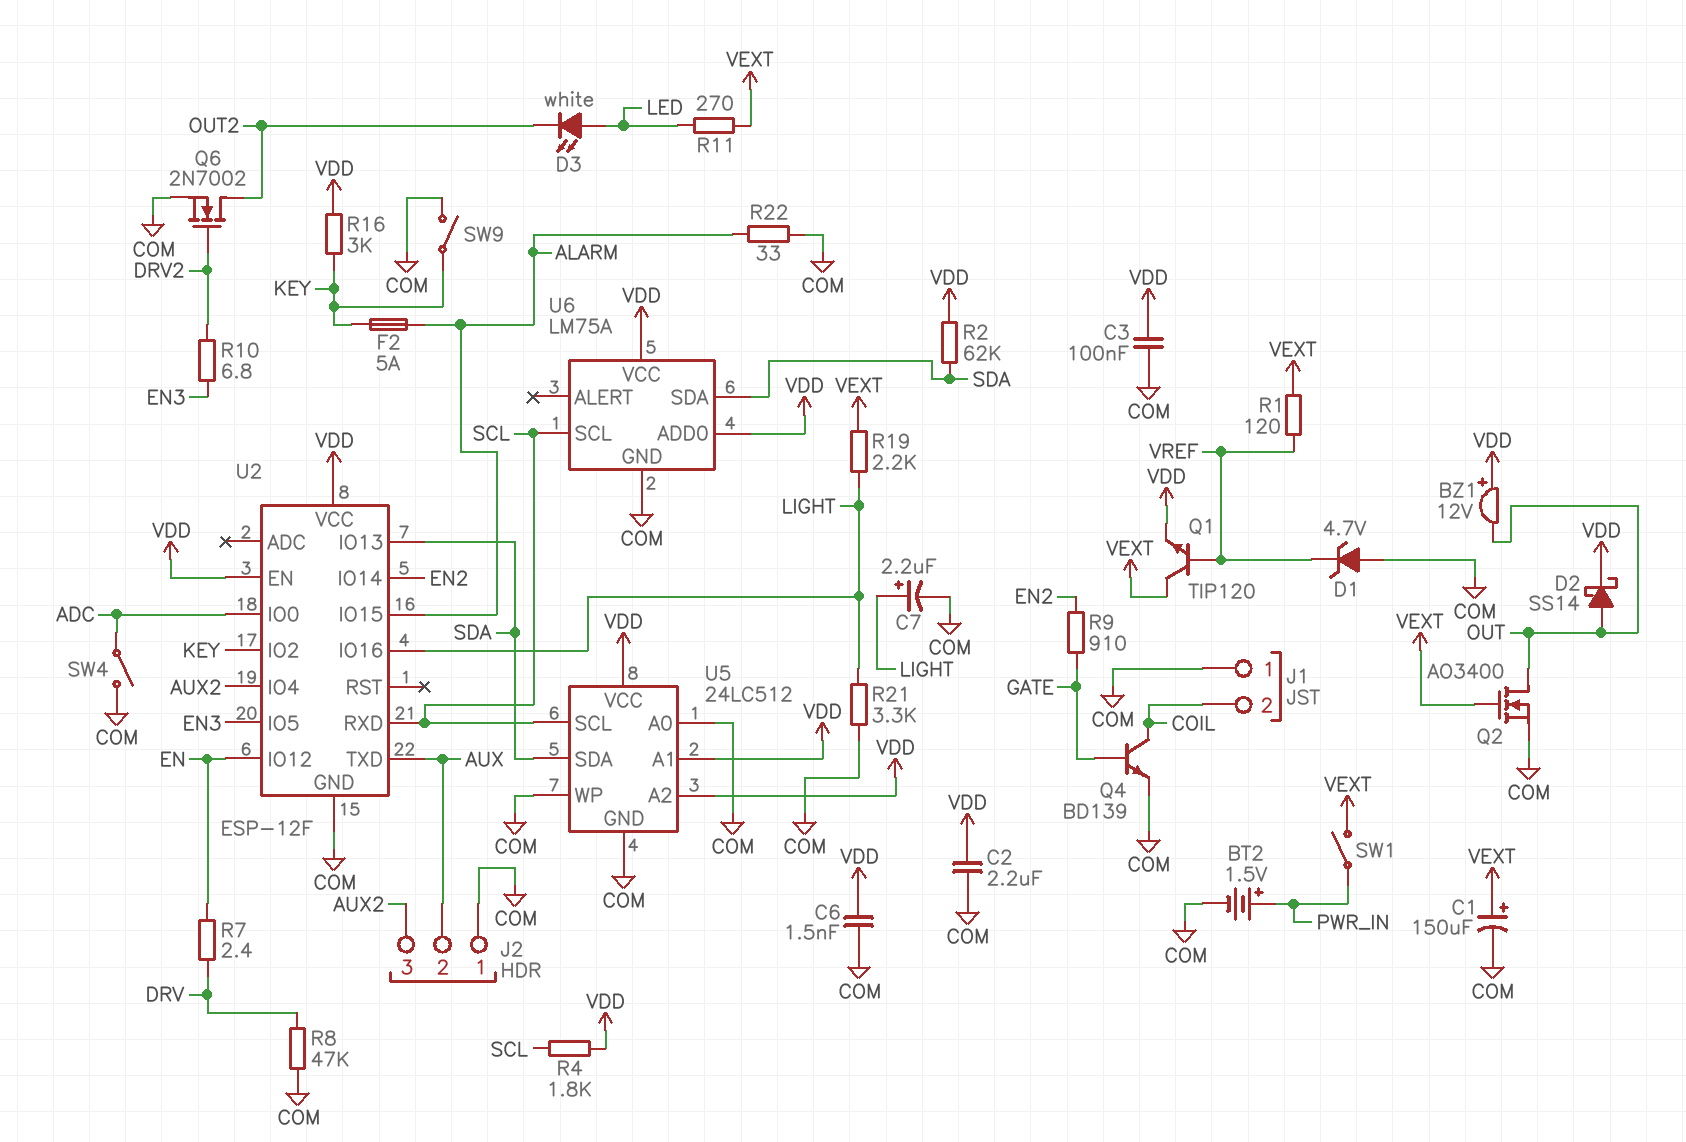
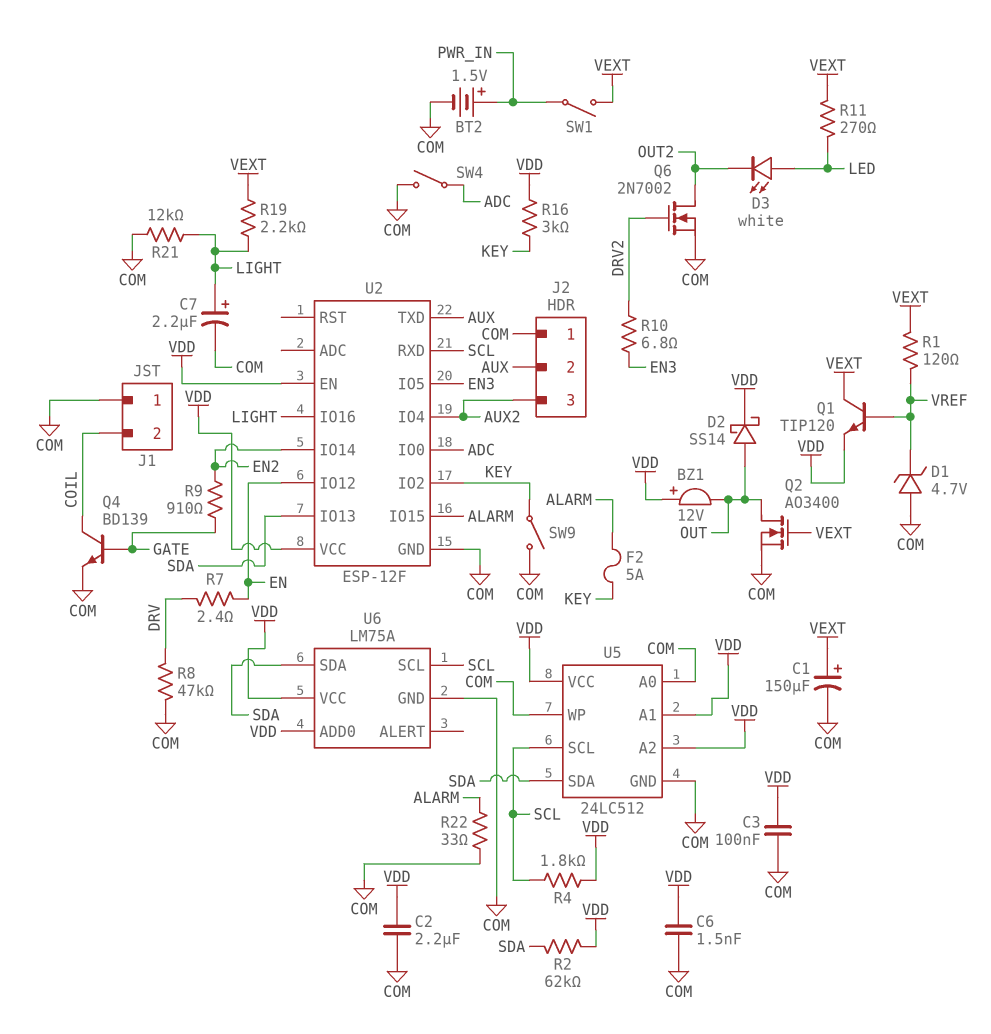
R21: 3.3k (COM, LIGHT) -> 12k (COM, LIGHT)

